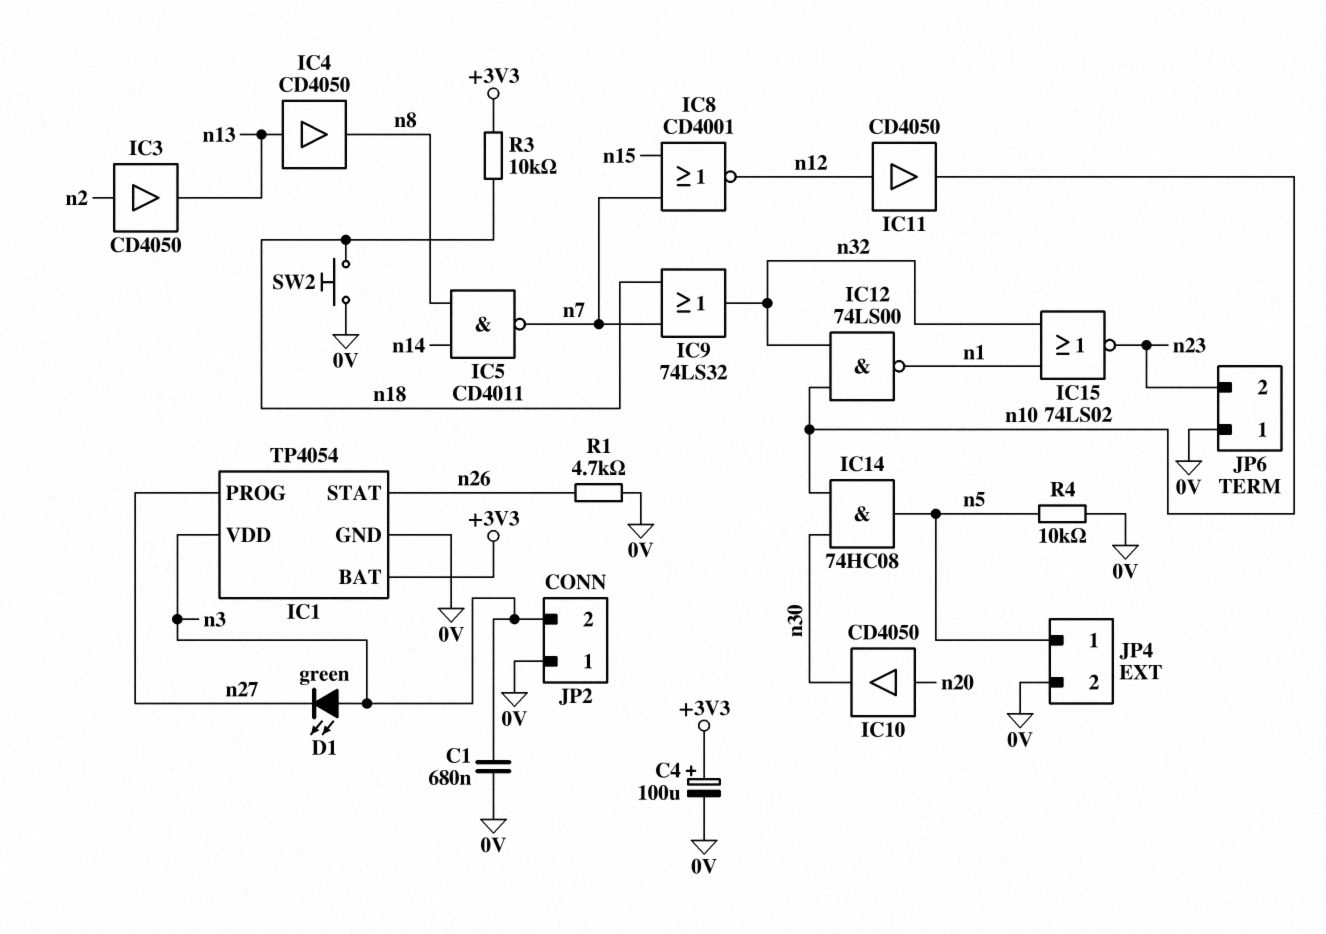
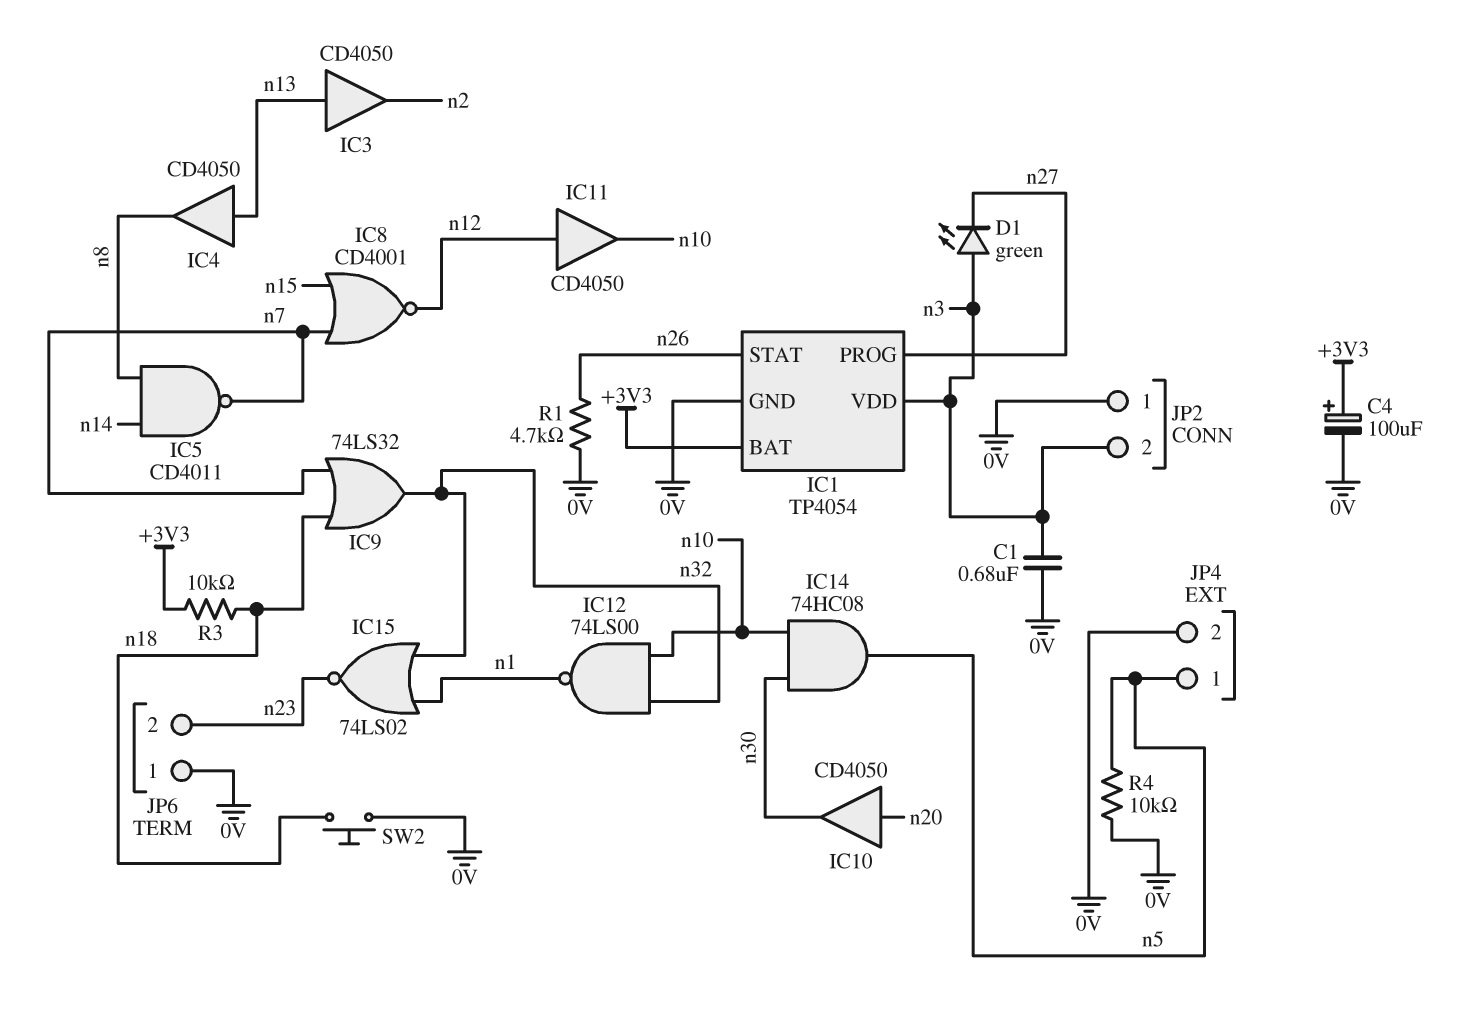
IC3: buffer CD4050 (in n2, out n13) -> buffer CD4050 (in n13, out n2)

